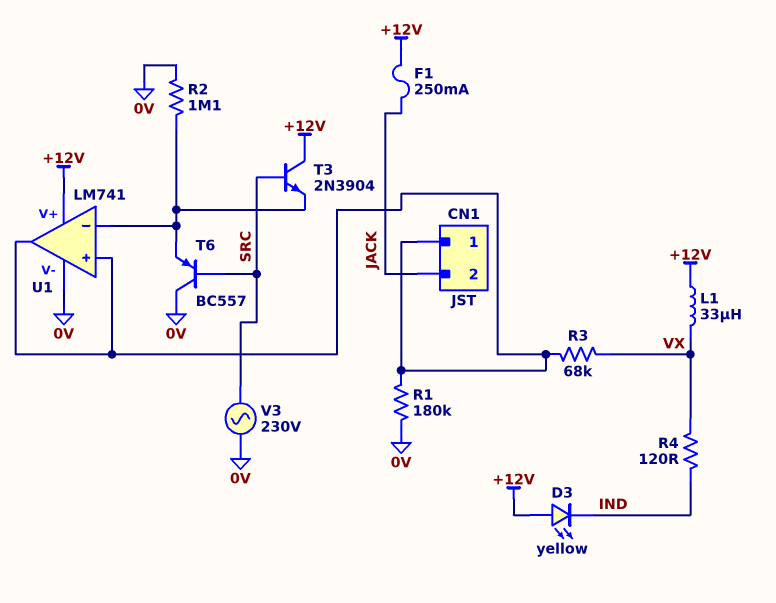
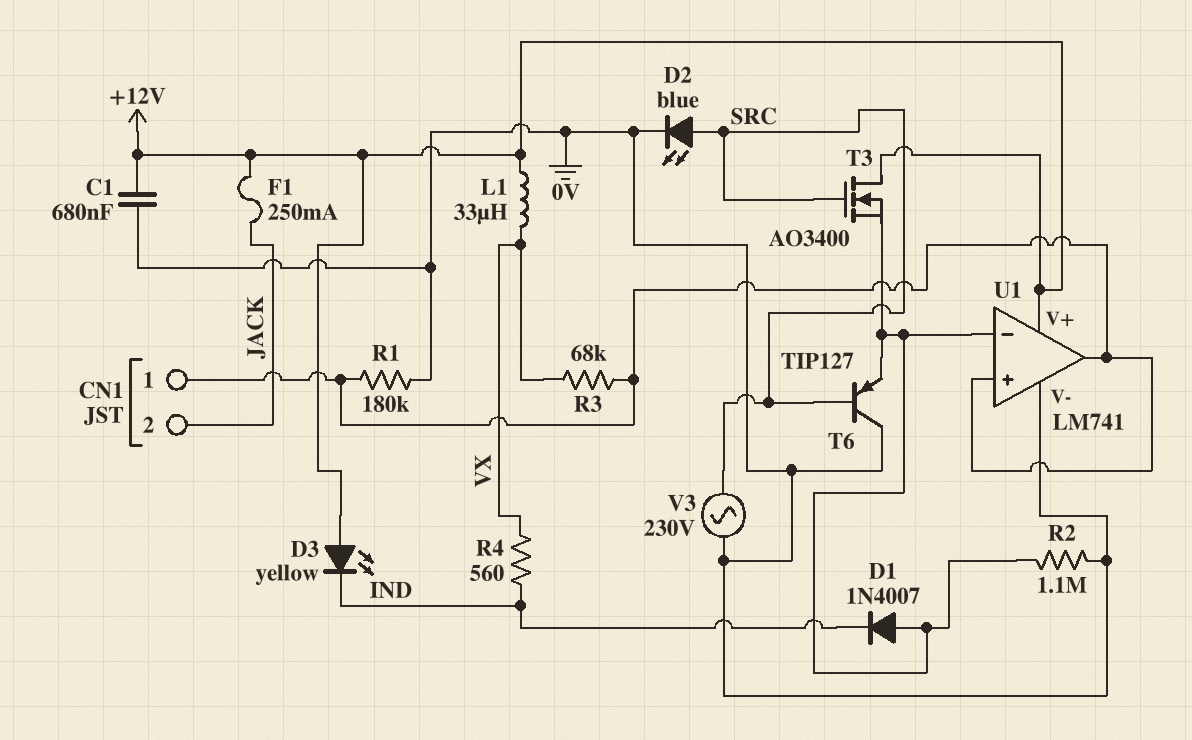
C1: none -> 680nF (+12V, 0V)
D1: none -> diode 1N4007 (A U1/in-, K IND)
D2: none -> LED blue (A SRC, K 0V)
R4: 120 (IND, VX) -> 560 (IND, VX)
T3: NPN 2N3904 (B SRC, C +12V, E U1/in-) -> NMOS AO3400 (G SRC, D +12V, S U1/in-)
T6: PNP BC557 (B SRC, C 0V, E U1/in-) -> PNP TIP127 (B SRC, C 0V, E U1/in-)

